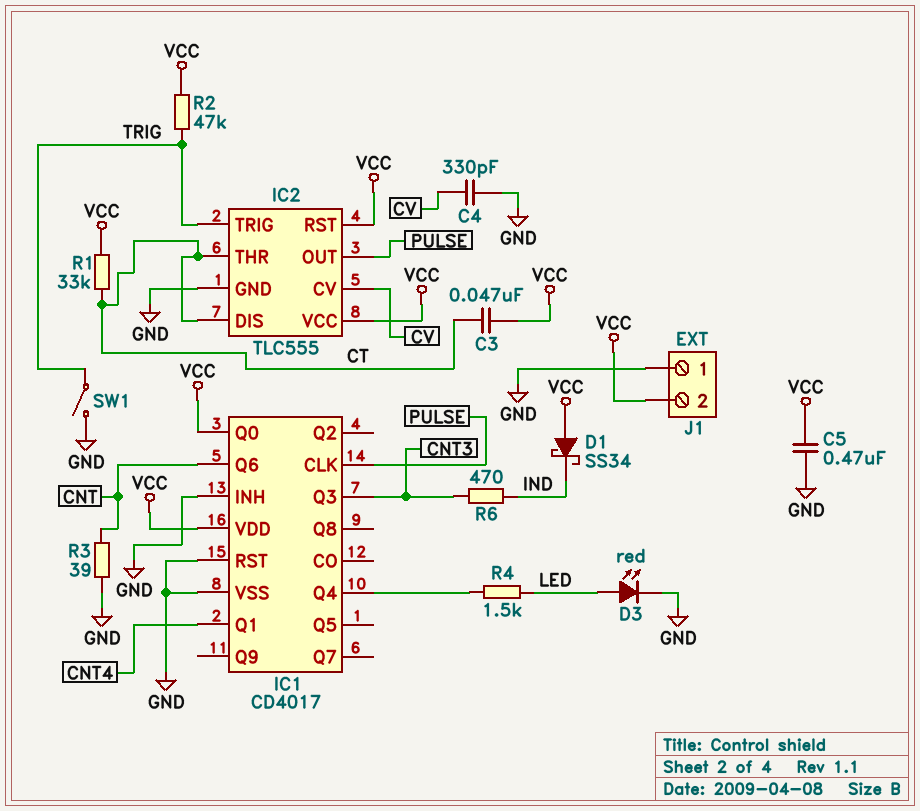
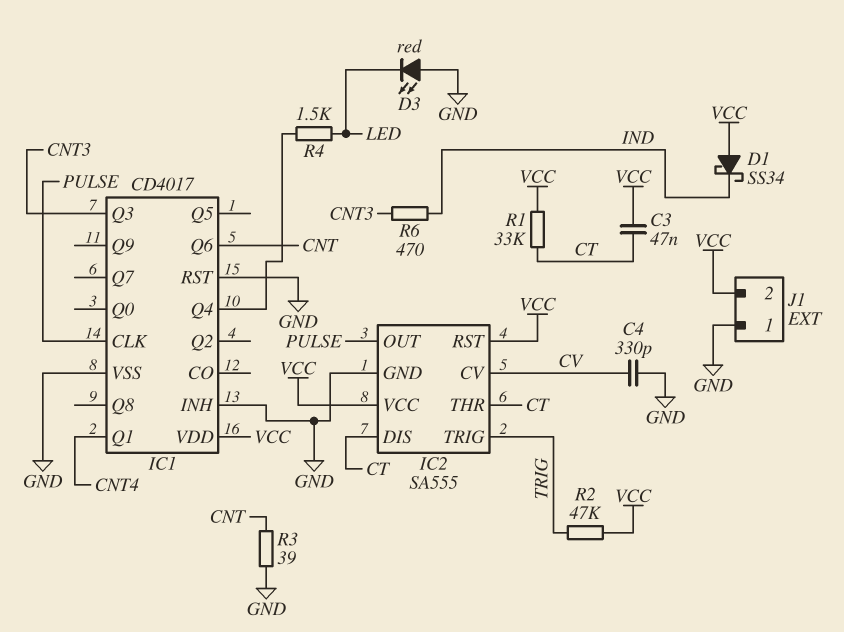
C5: 470nF (GND, VCC) -> none
D3: LED red (A LED, K GND) -> LED red (A GND, K LED)
IC1 pin Q0: VCC -> none
IC2: TLC555 -> SA555
SW1: switch (GND, TRIG) -> none

